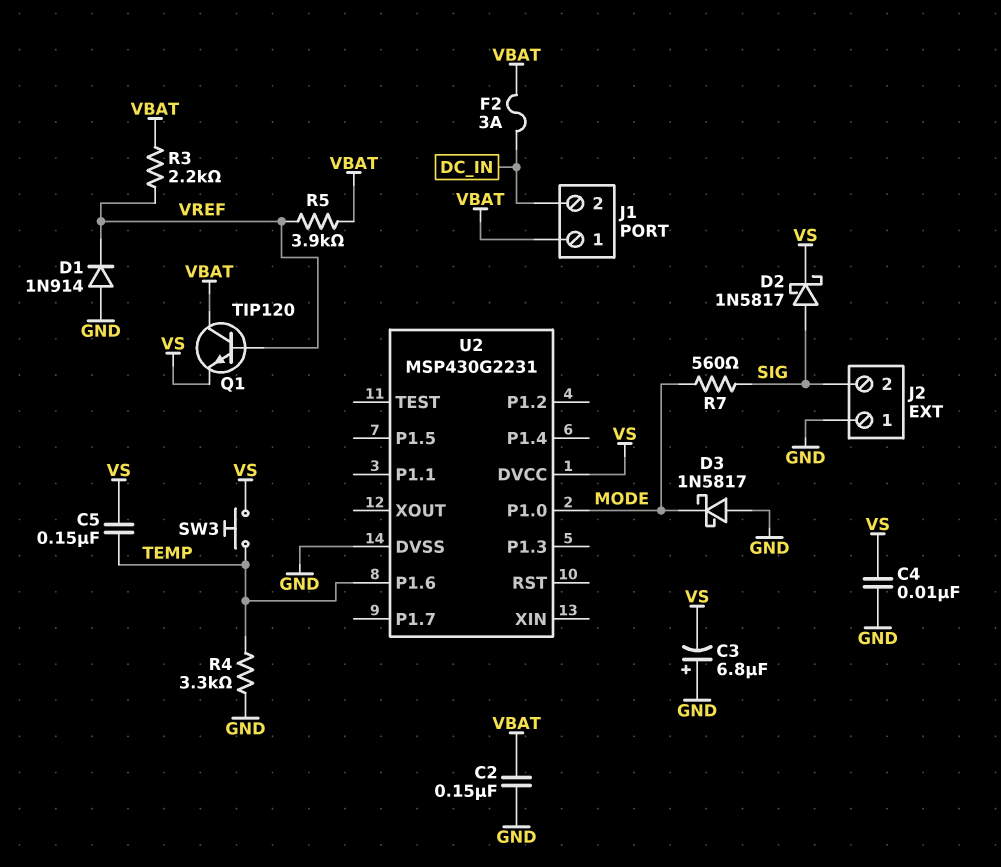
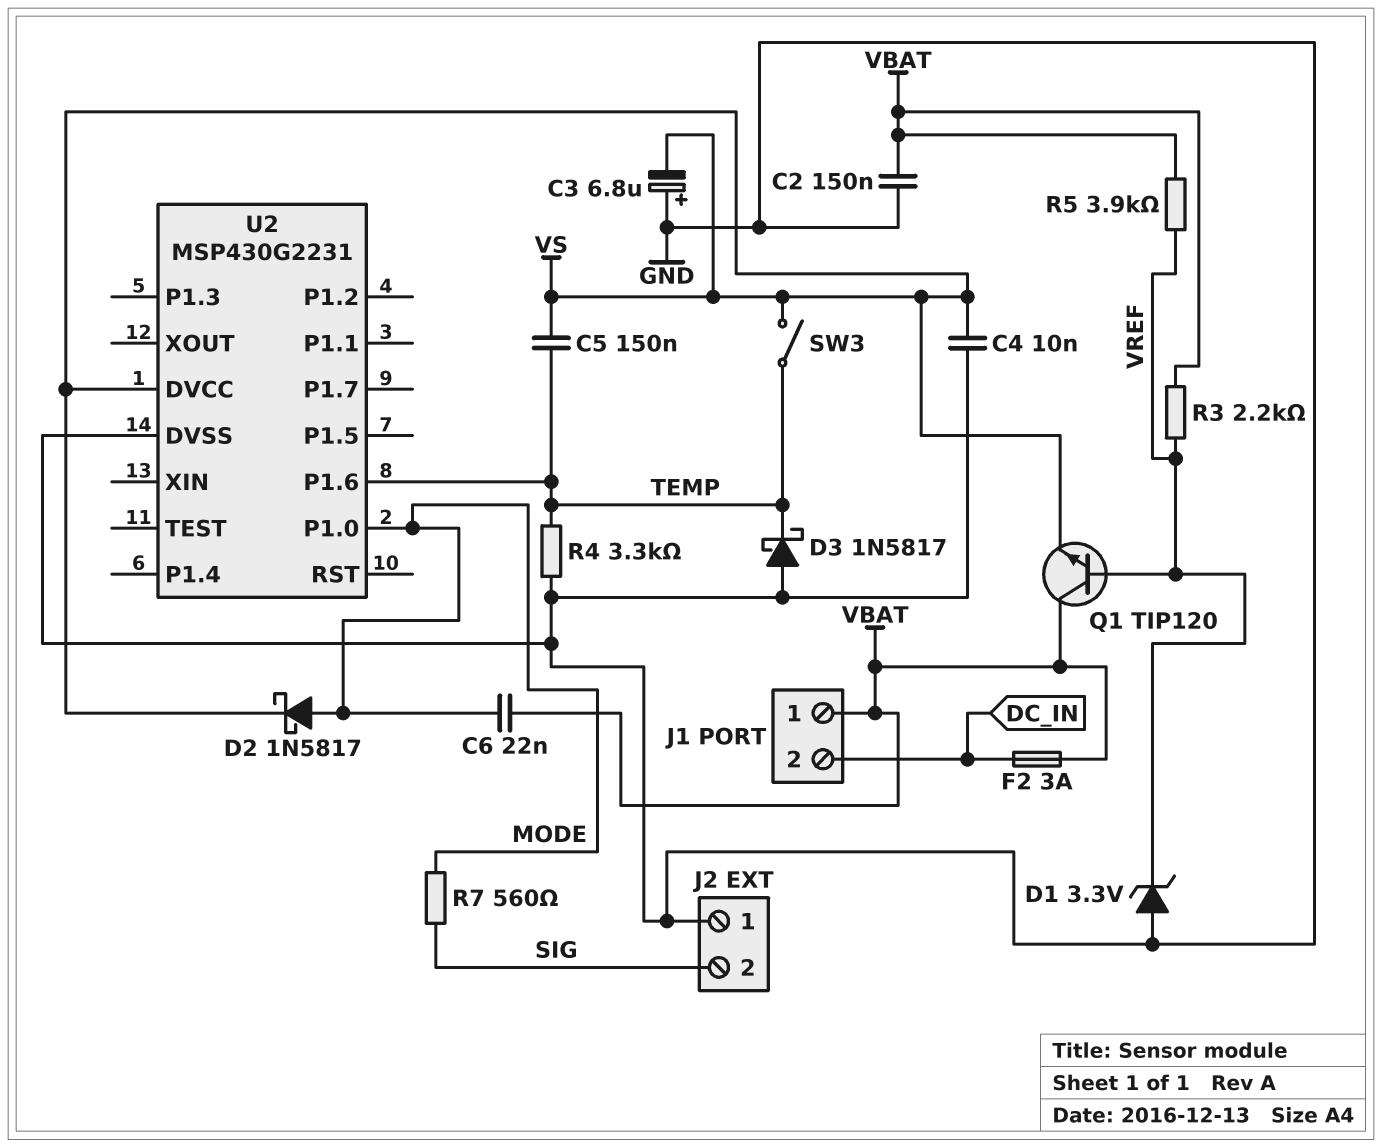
C6: none -> 22nF (MODE, VBAT)
D1: diode 1N914 (A GND, K VREF) -> zener 3.3V (A GND, K VREF)
D2: schottky 1N5817 (A SIG, K VS) -> schottky 1N5817 (A MODE, K VS)
D3: schottky 1N5817 (A GND, K MODE) -> schottky 1N5817 (A GND, K TEMP)
SW3: button (TEMP, VS) -> switch (TEMP, VS)

